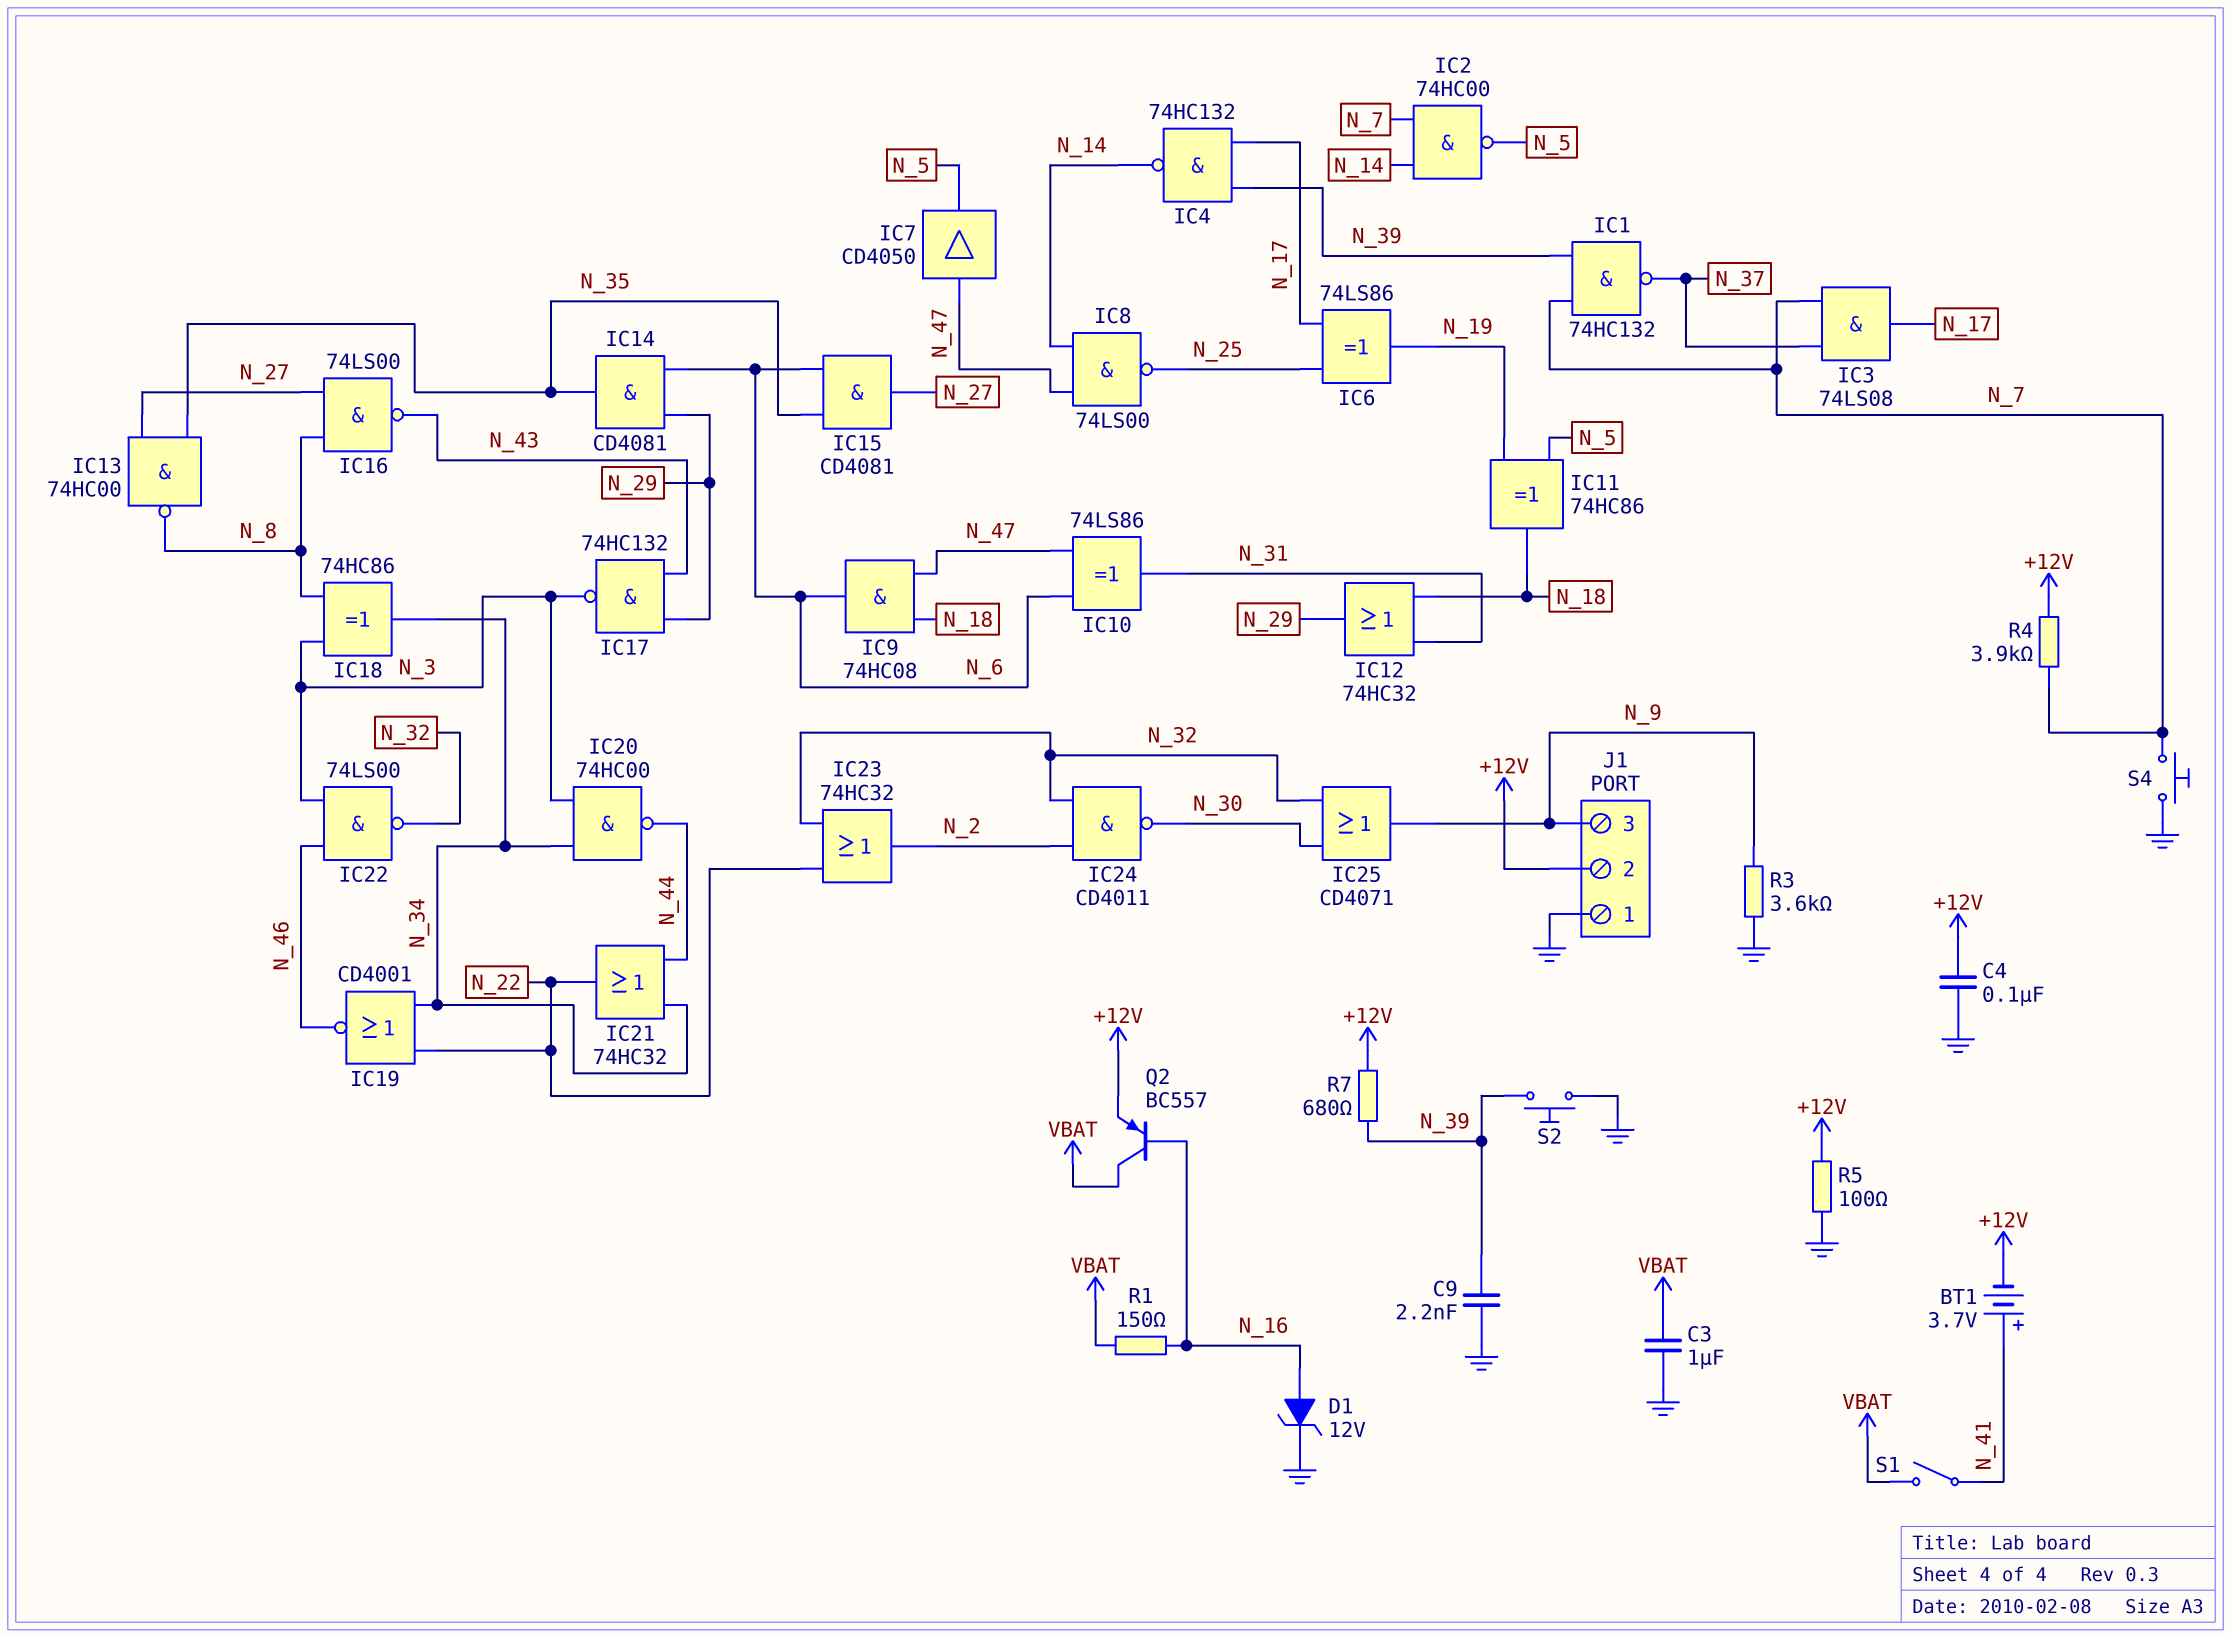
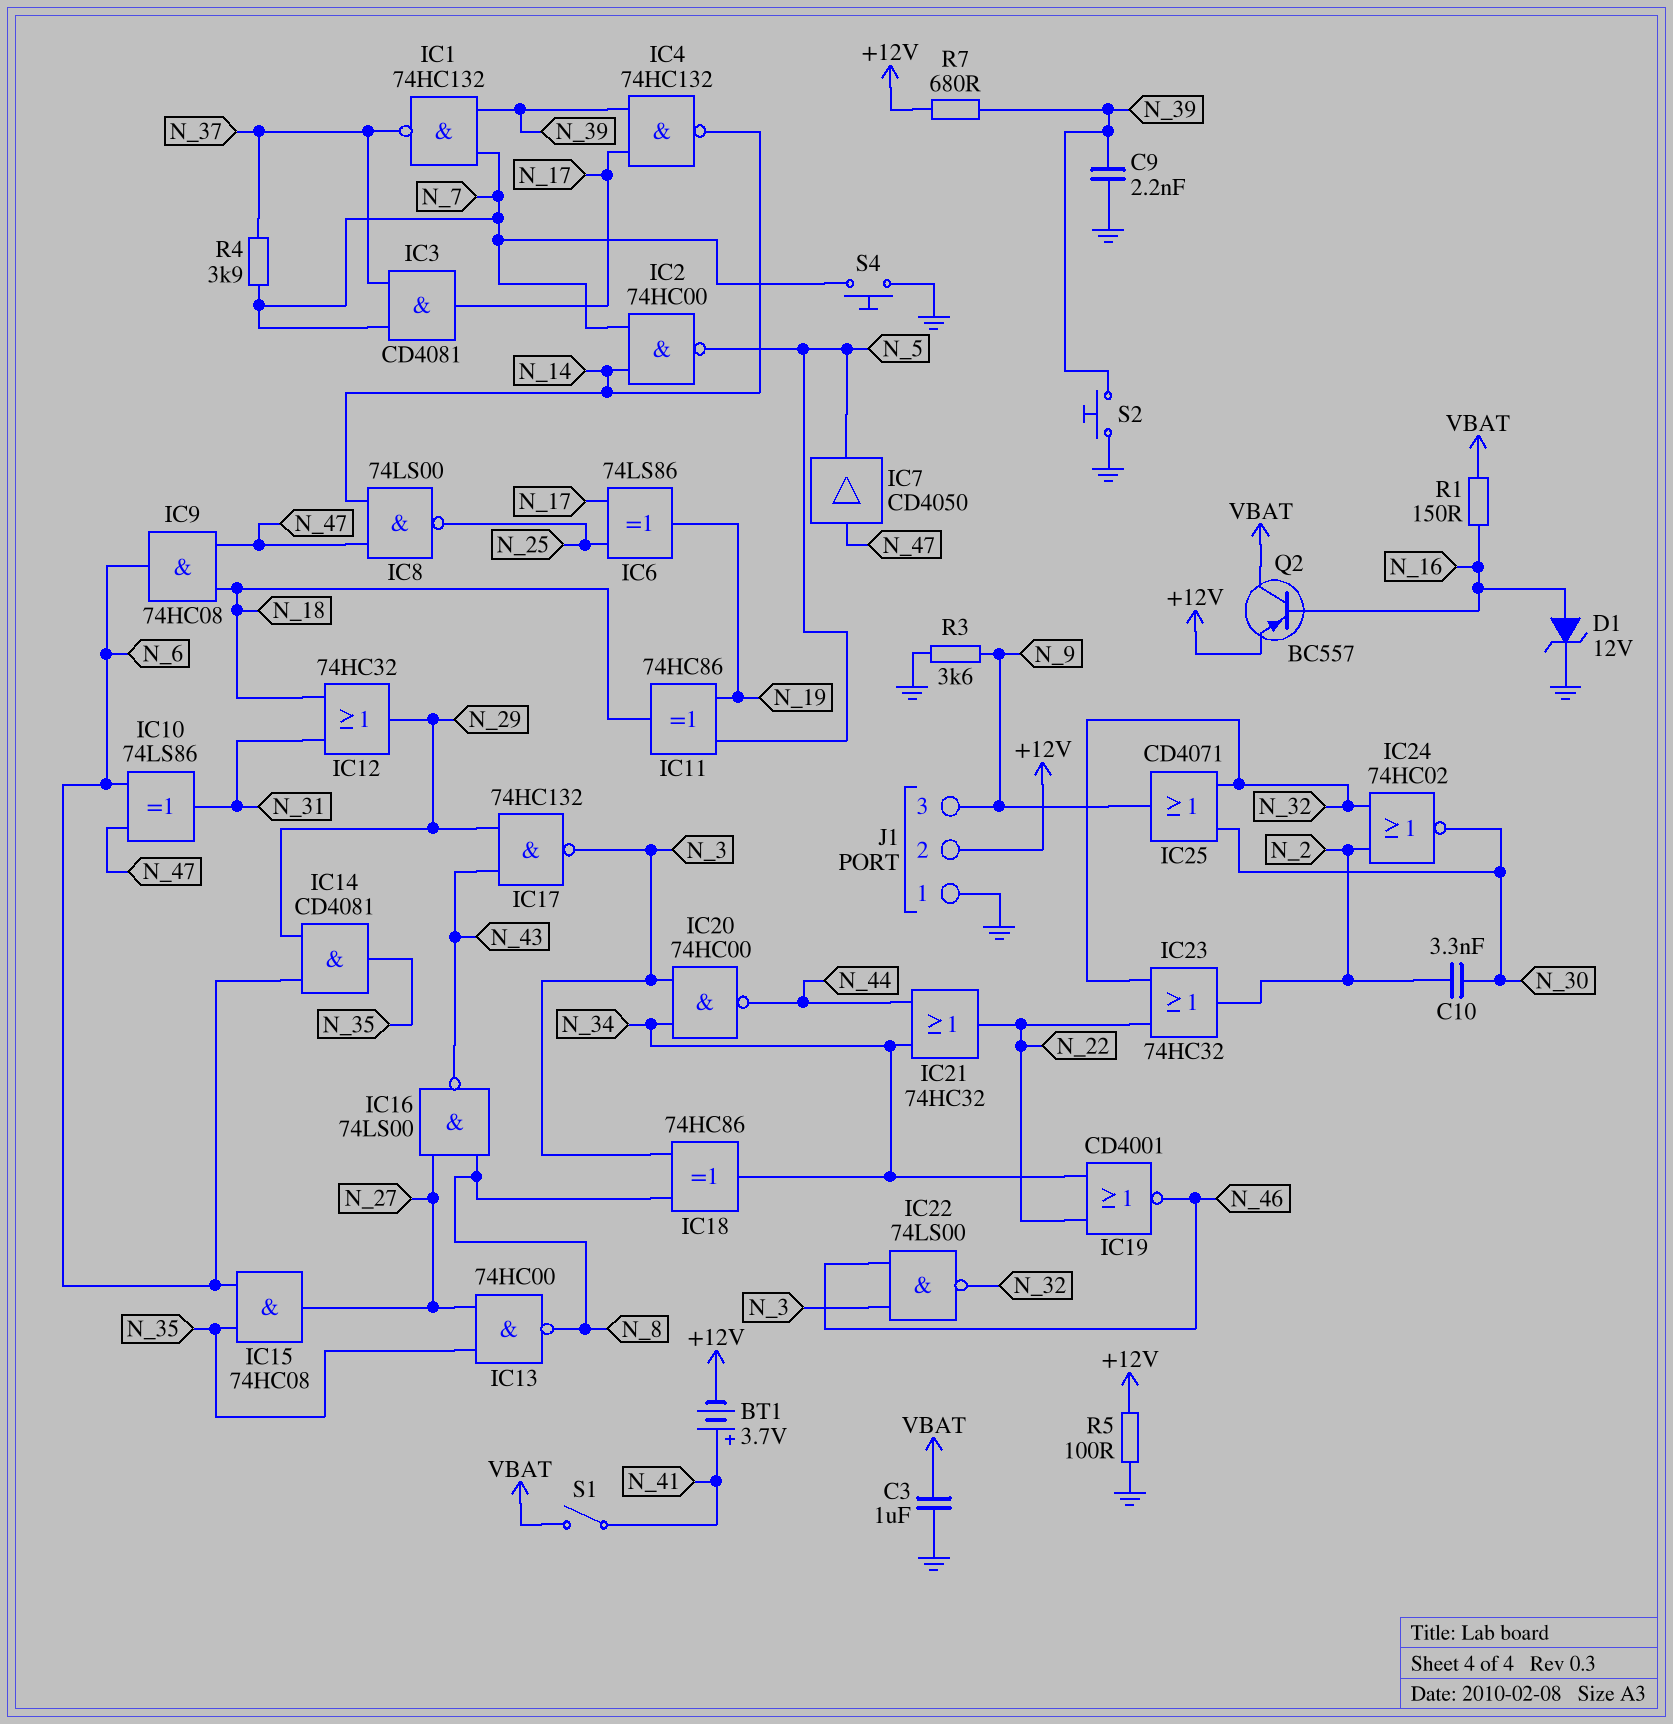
C4: 100nF (+12V, GND) -> none
C10: none -> 3.3nF (N_2, N_30)
IC3: AND 74LS08 (in N_7, in N_37, out N_17) -> AND CD4081 (in N_7, in N_37, out N_17)
IC15: AND CD4081 (in N_6, in N_35, out N_27) -> AND 74HC08 (in N_6, in N_35, out N_27)
IC24: NAND CD4011 (in N_2, in N_32, out N_30) -> NOR 74HC02 (in N_2, in N_32, out N_30)
R4: 3.9k (+12V, N_7) -> 3.9k (N_7, N_37)

